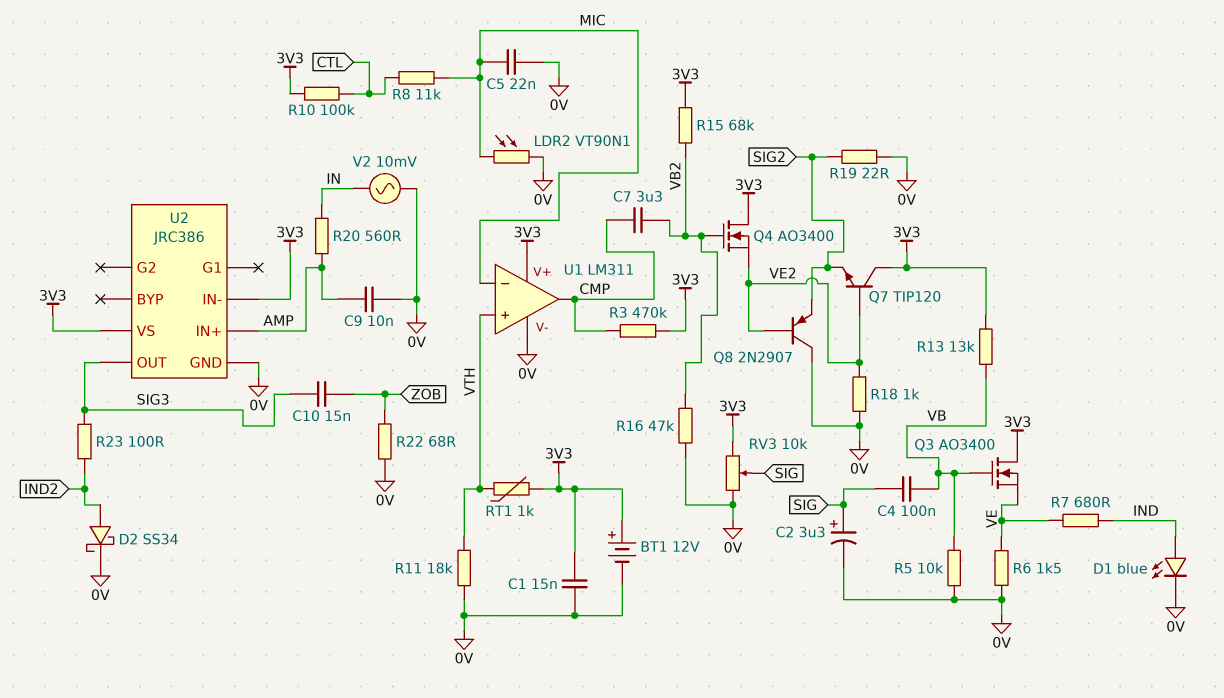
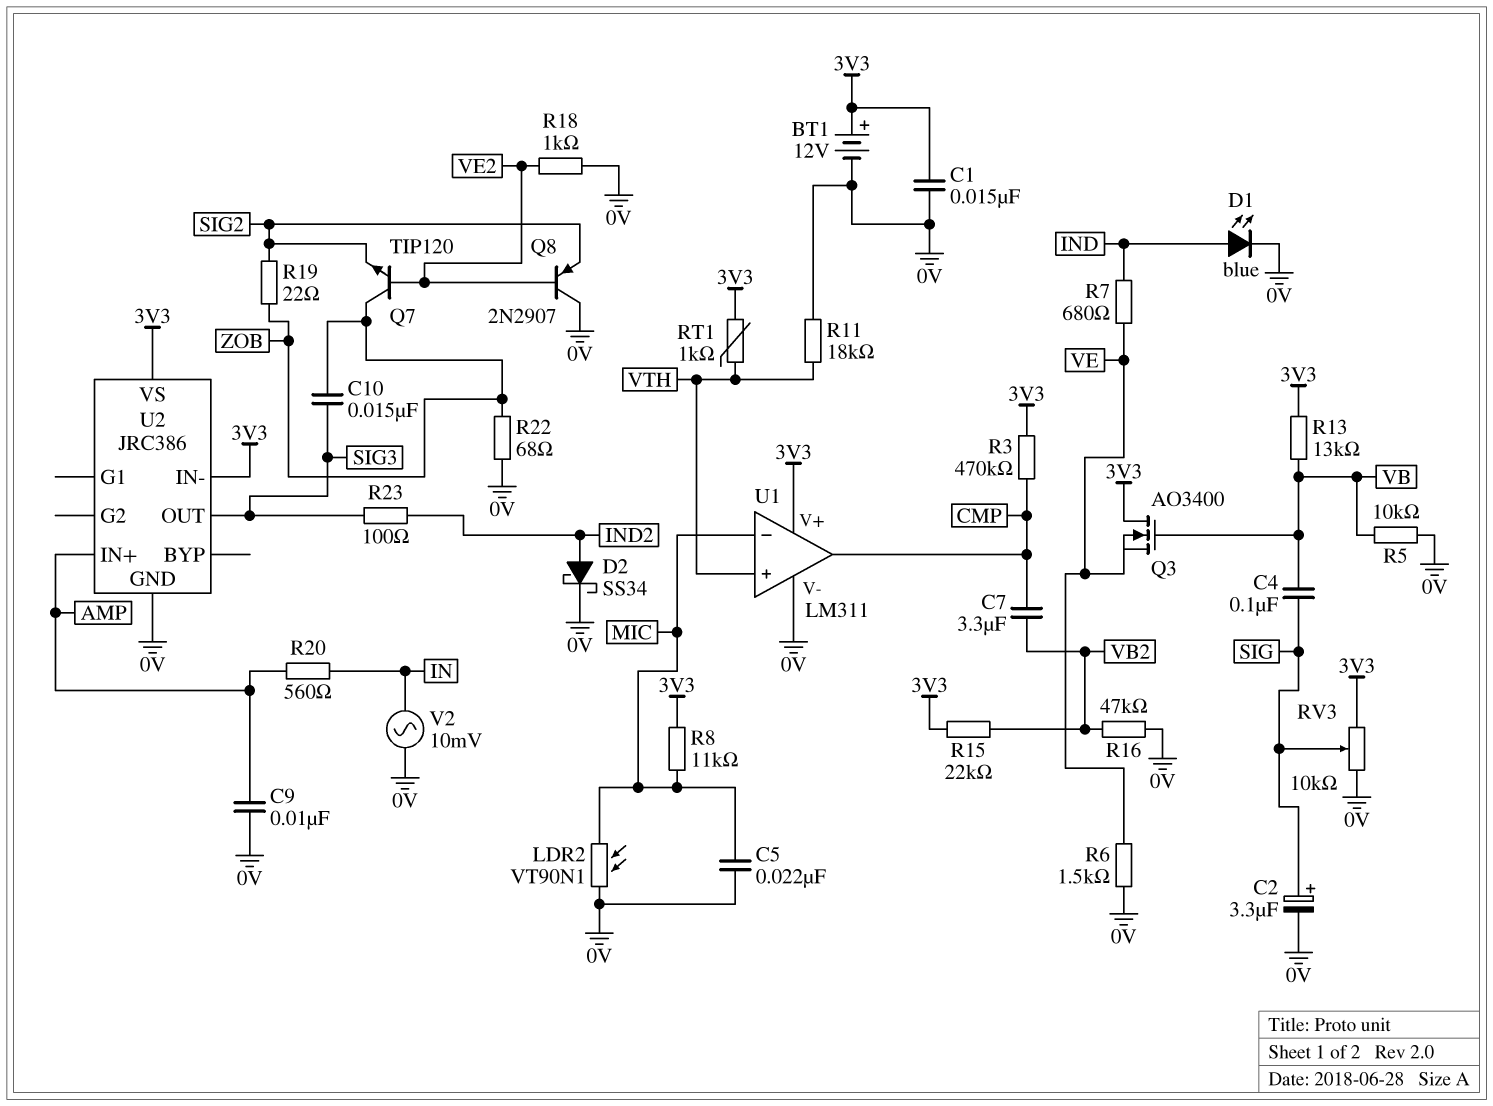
Q4: NMOS AO3400 (G VB2, D 3V3, S VE2) -> none
Q7: NPN TIP120 (B VE2, C 3V3, E SIG2) -> NPN TIP120 (B VE2, C ZOB, E SIG2)
R8: 11k (CTL, MIC) -> 11k (3V3, MIC)
R10: 100k (3V3, CTL) -> none
R15: 68k (3V3, VB2) -> 22k (3V3, VB2)
R19: 22 (0V, SIG2) -> 22 (SIG2, ZOB)

